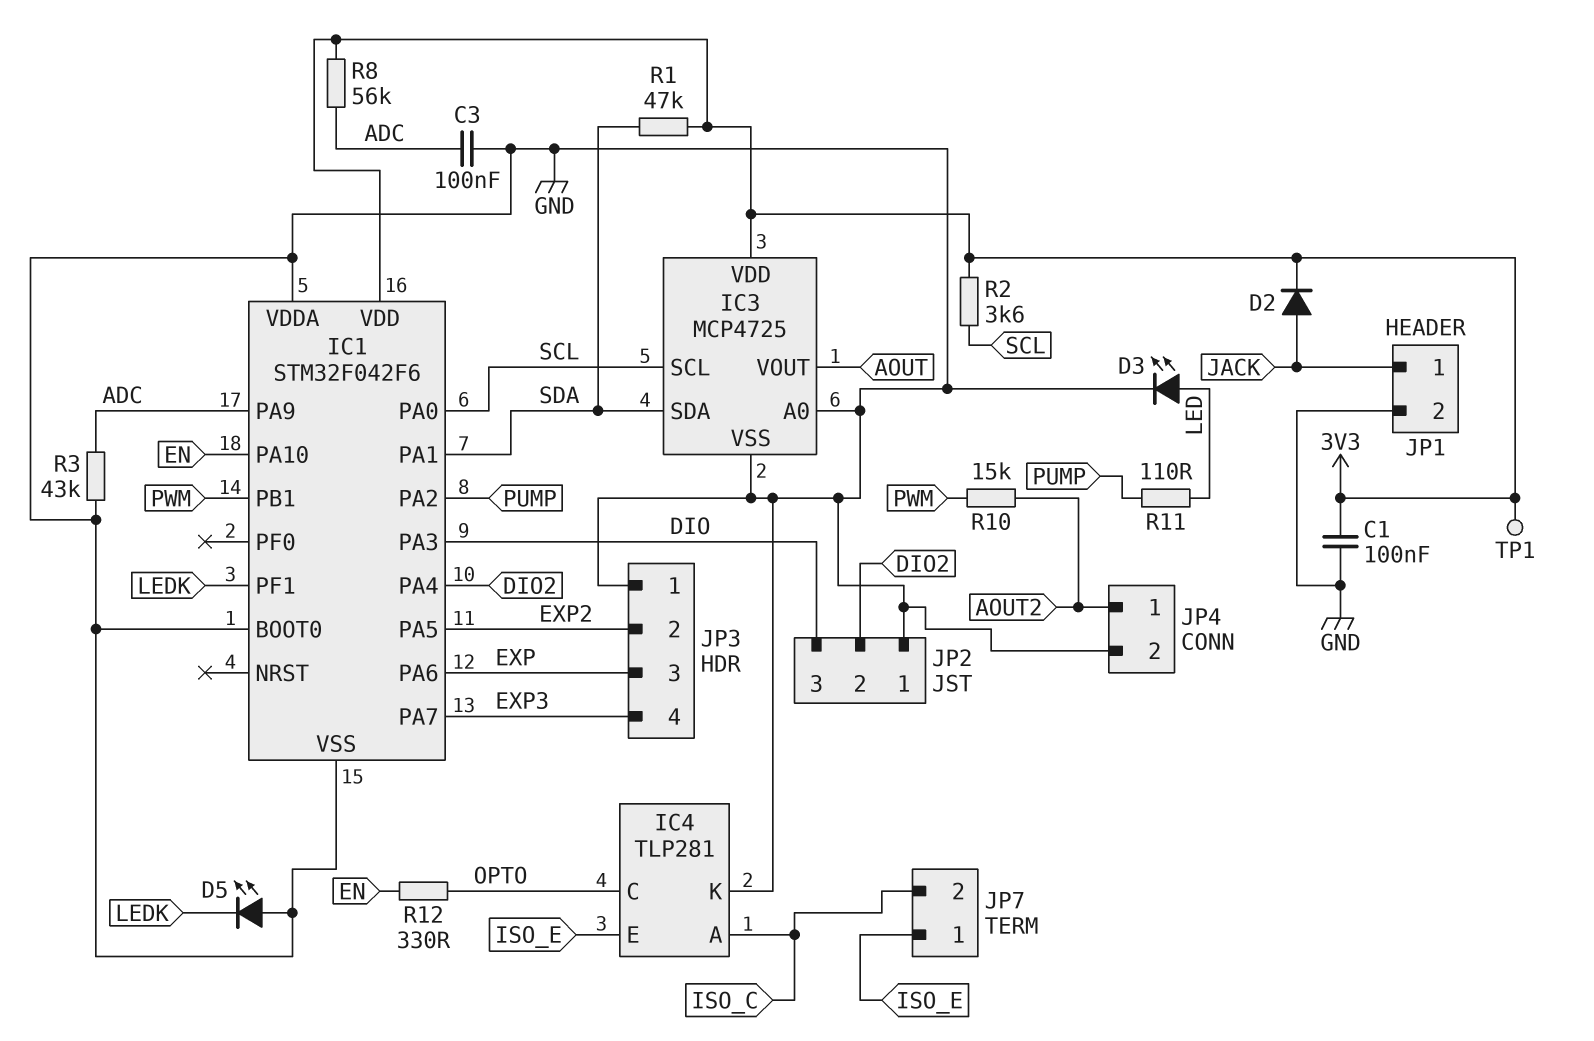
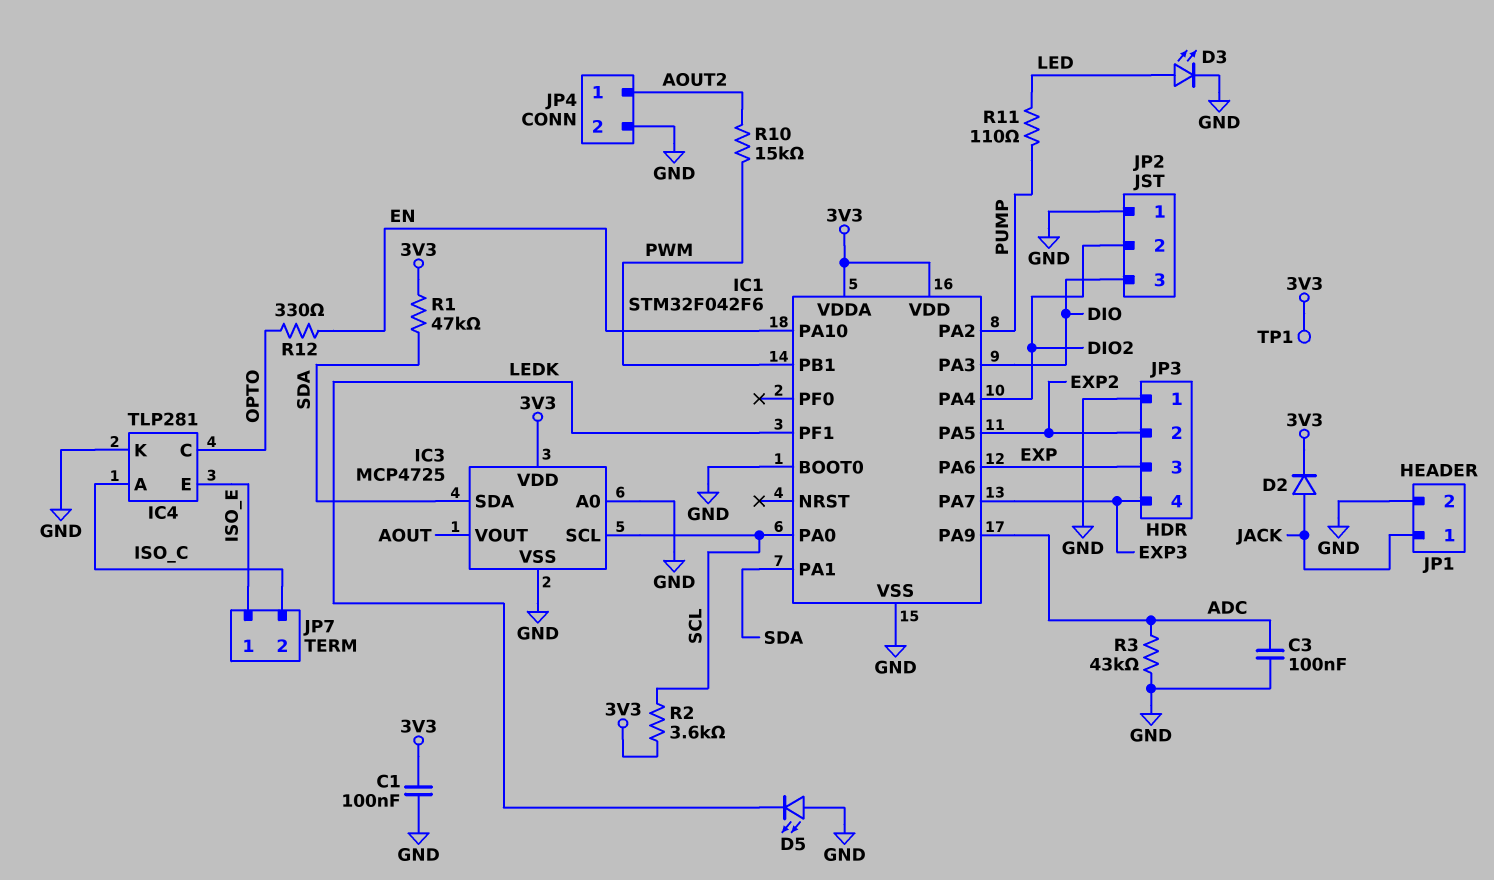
IC1 pin VDDA: GND -> 3V3
R8: 56k (3V3, ADC) -> none

